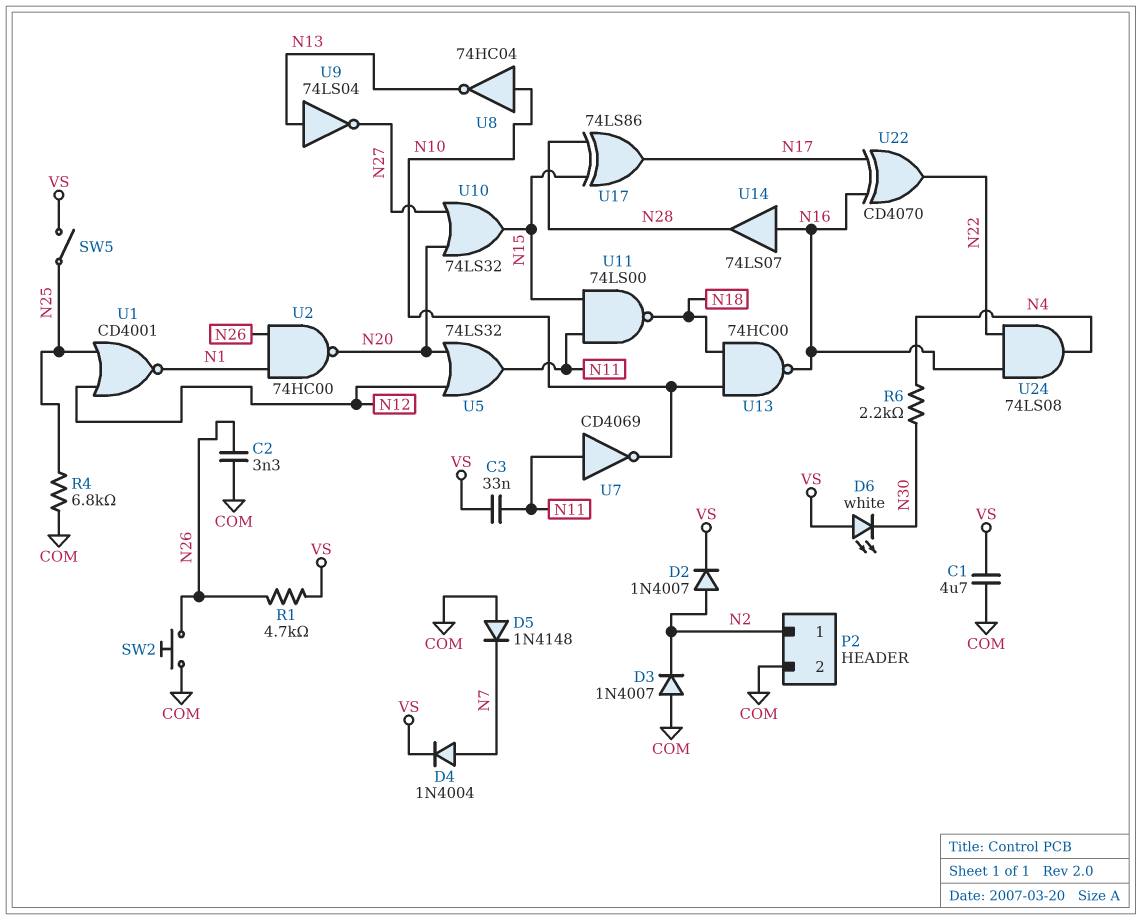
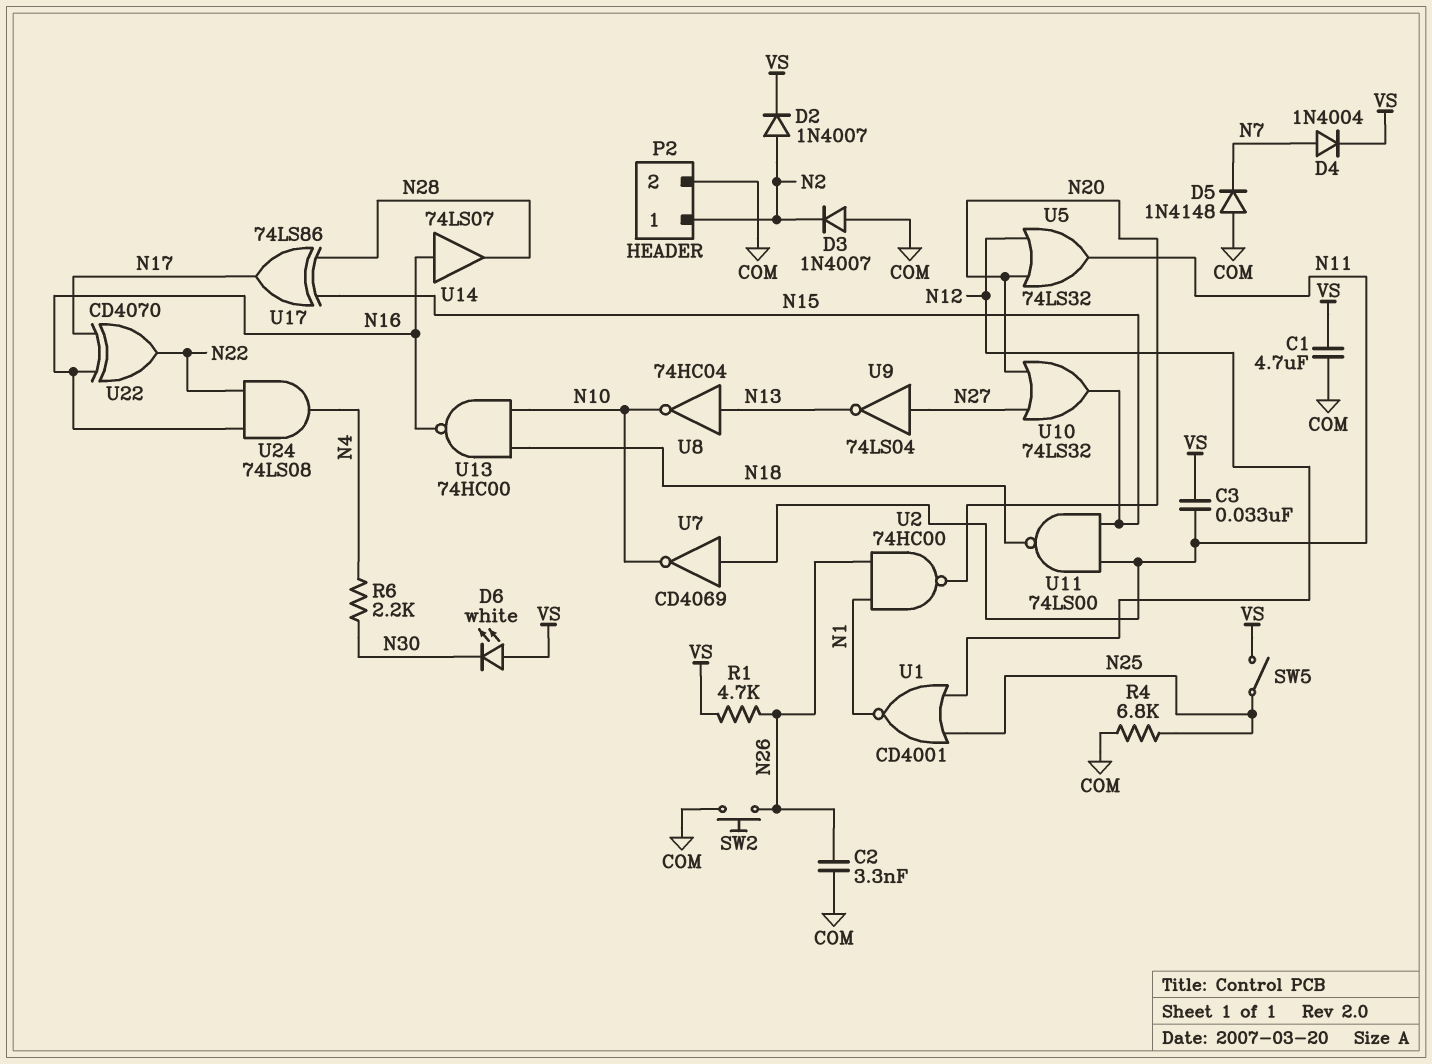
U8: NOT 74HC04 (in N10, out N13) -> NOT 74HC04 (in N13, out N10)
U9: NOT 74LS04 (in N13, out N27) -> NOT 74LS04 (in N27, out N13)

